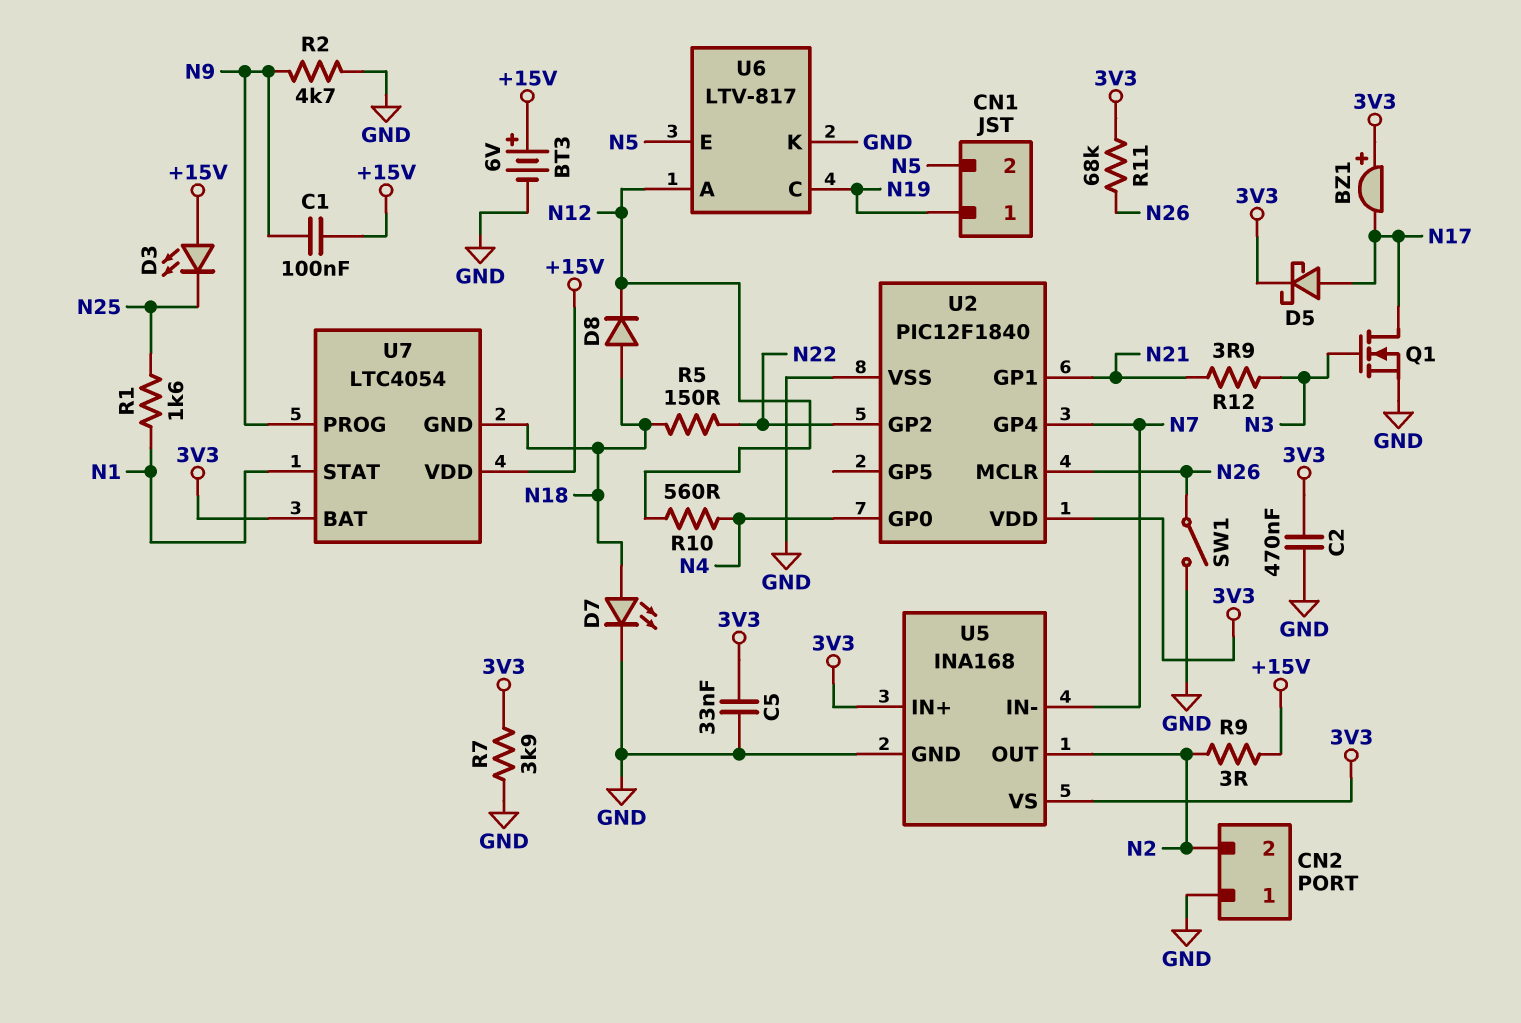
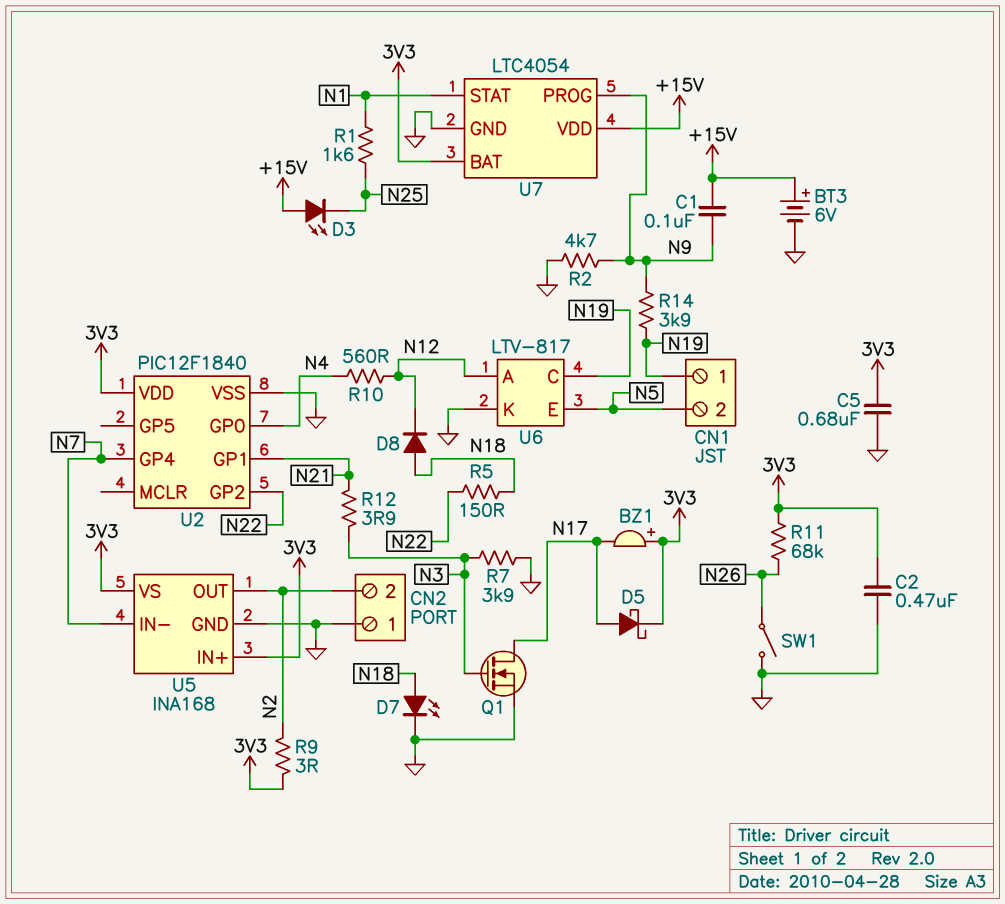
C5: 33nF (3V3, GND) -> 680nF (3V3, GND)
R7: 3.9k (3V3, GND) -> 3.9k (GND, N3)
R9: 3 (+15V, N2) -> 3 (3V3, N2)
R14: none -> 3.9k (N9, N19)
U2 pin MCLR: N26 -> none
U7 pin GND: N18 -> GND

